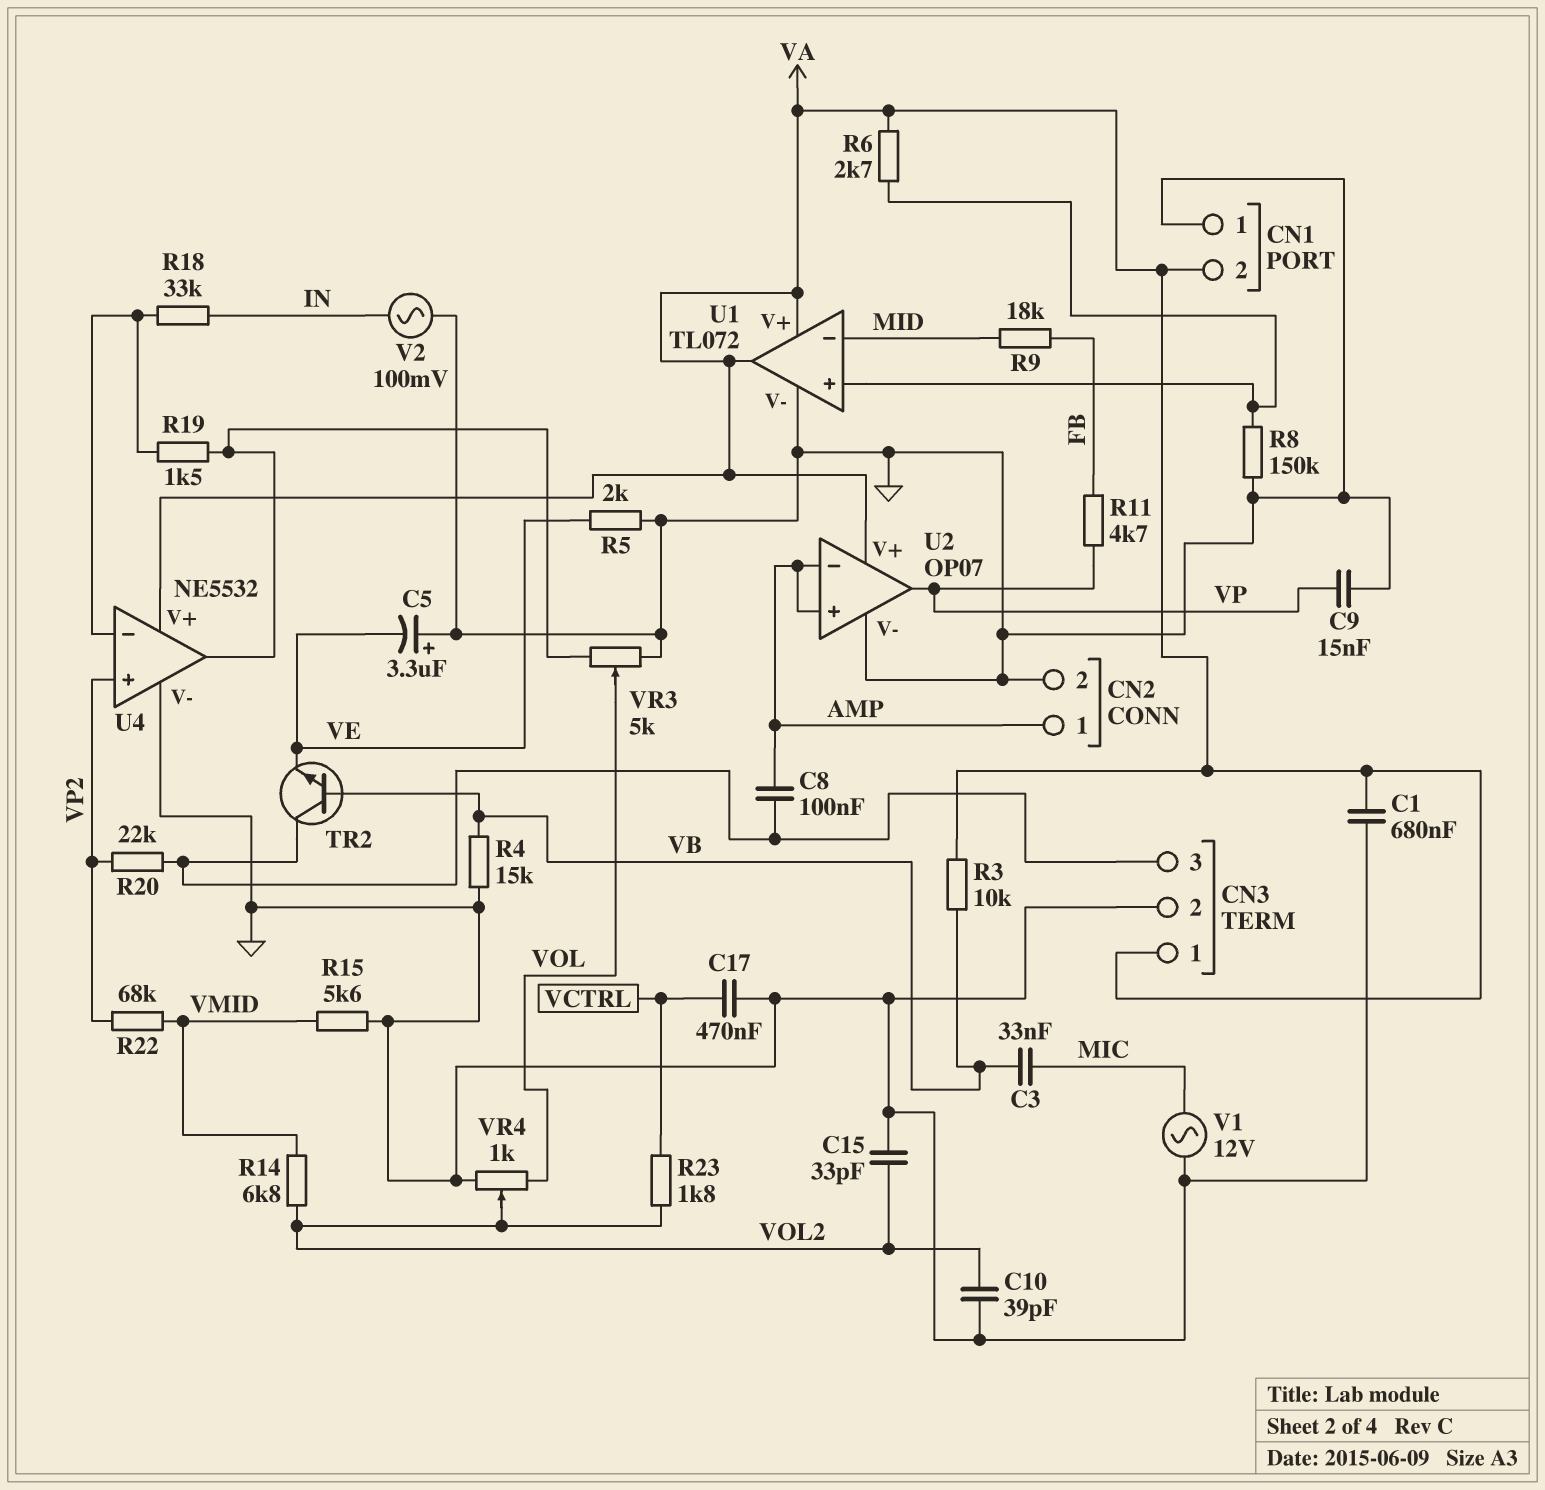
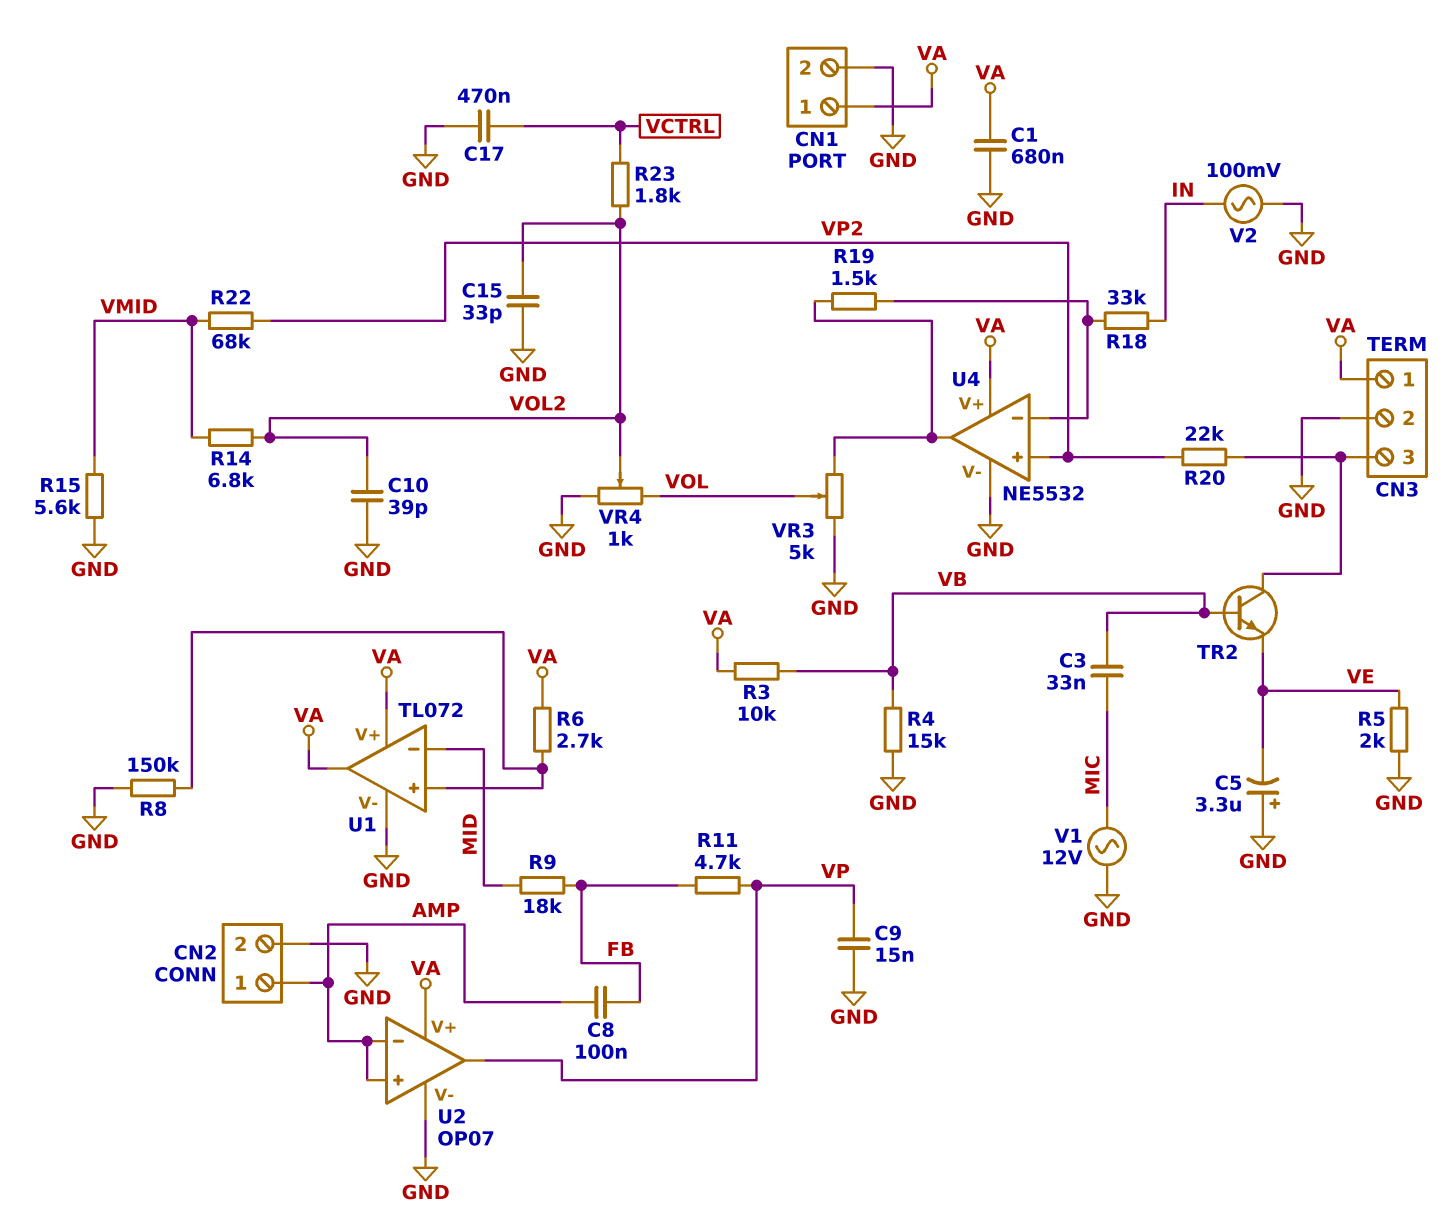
C8: 100nF (AMP, CN3/3) -> 100nF (AMP, FB)
CN1 pin 1: GND -> VA
CN1 pin 2: VA -> GND

